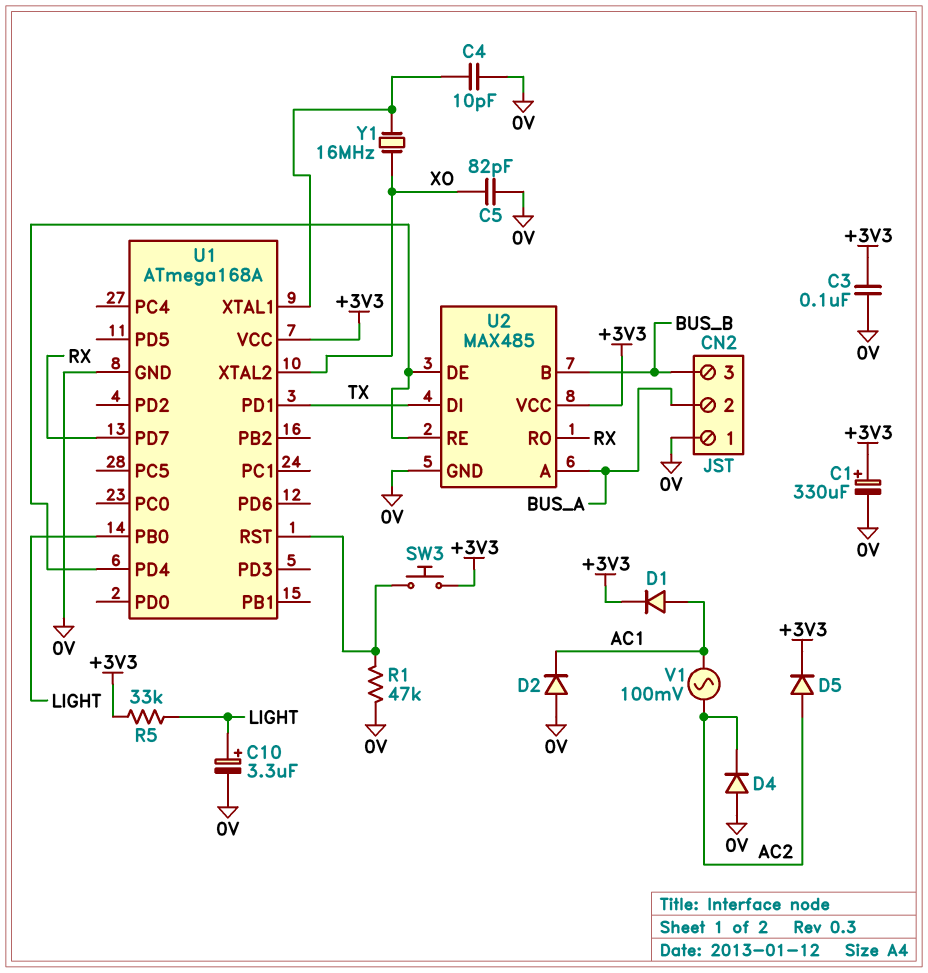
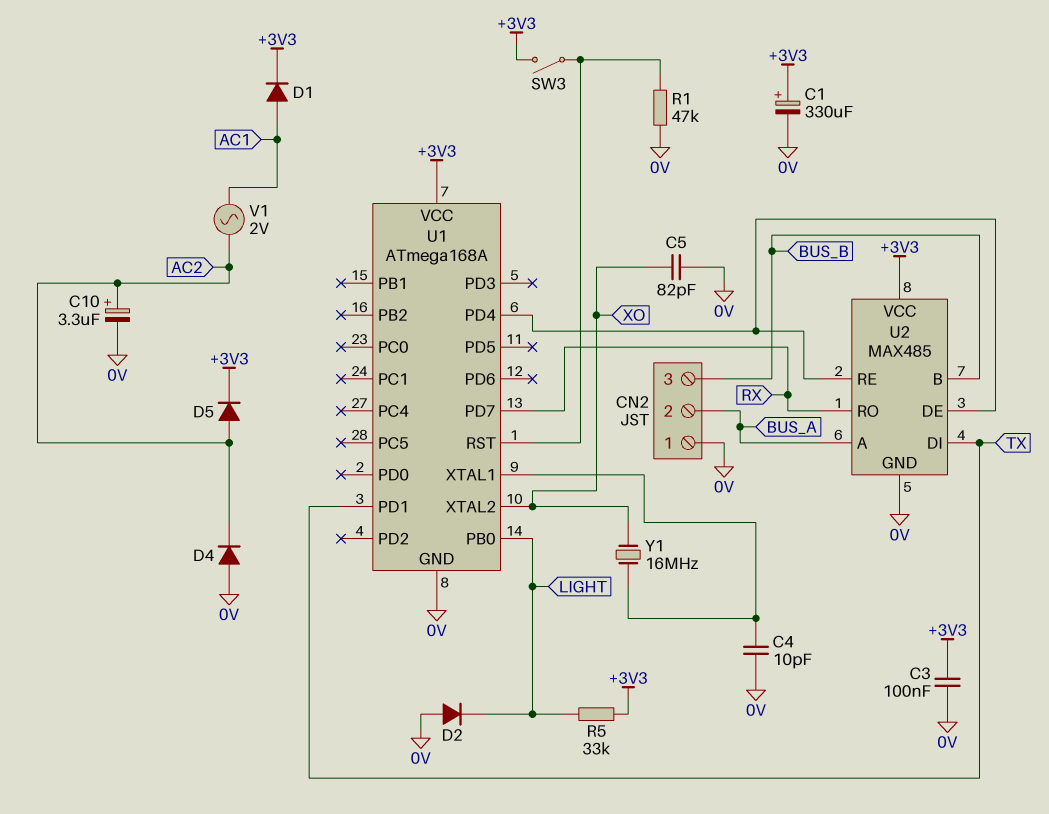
C10: 3.3uF (plus LIGHT, minus 0V) -> 3.3uF (plus AC2, minus 0V)
D2: diode (A 0V, K AC1) -> diode (A 0V, K LIGHT)
SW3: button (+3V3, U1/RST) -> switch (+3V3, U1/RST)
V1: AC 100mV (AC1, AC2) -> AC 2V (AC1, AC2)

